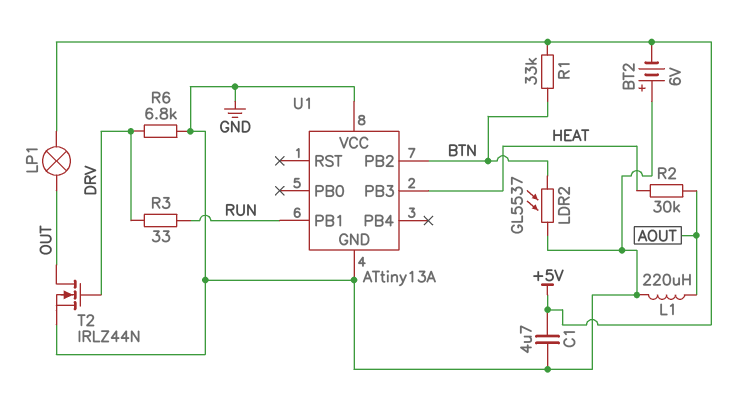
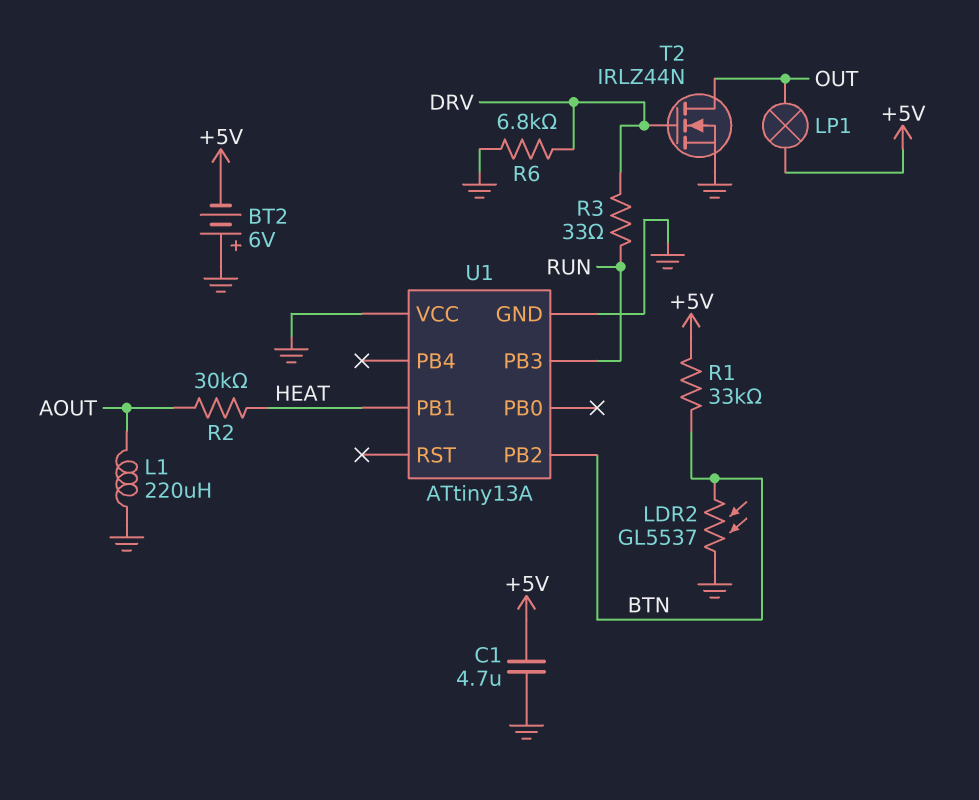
U1 pin PB1: RUN -> HEAT
U1 pin PB3: HEAT -> RUN

